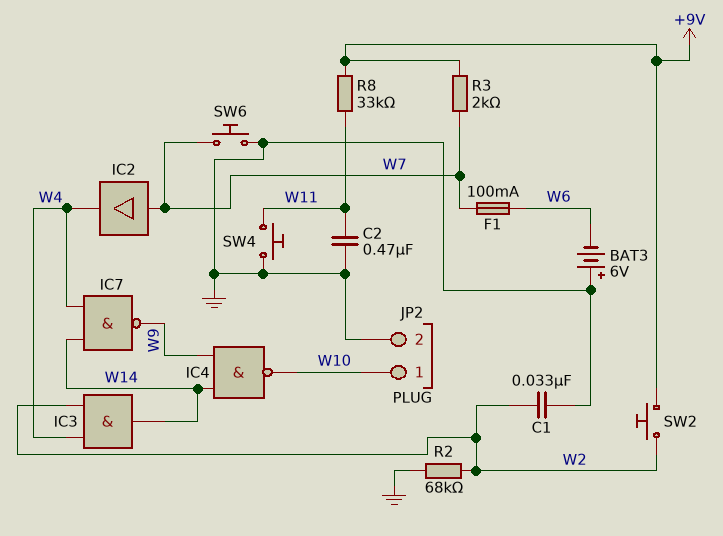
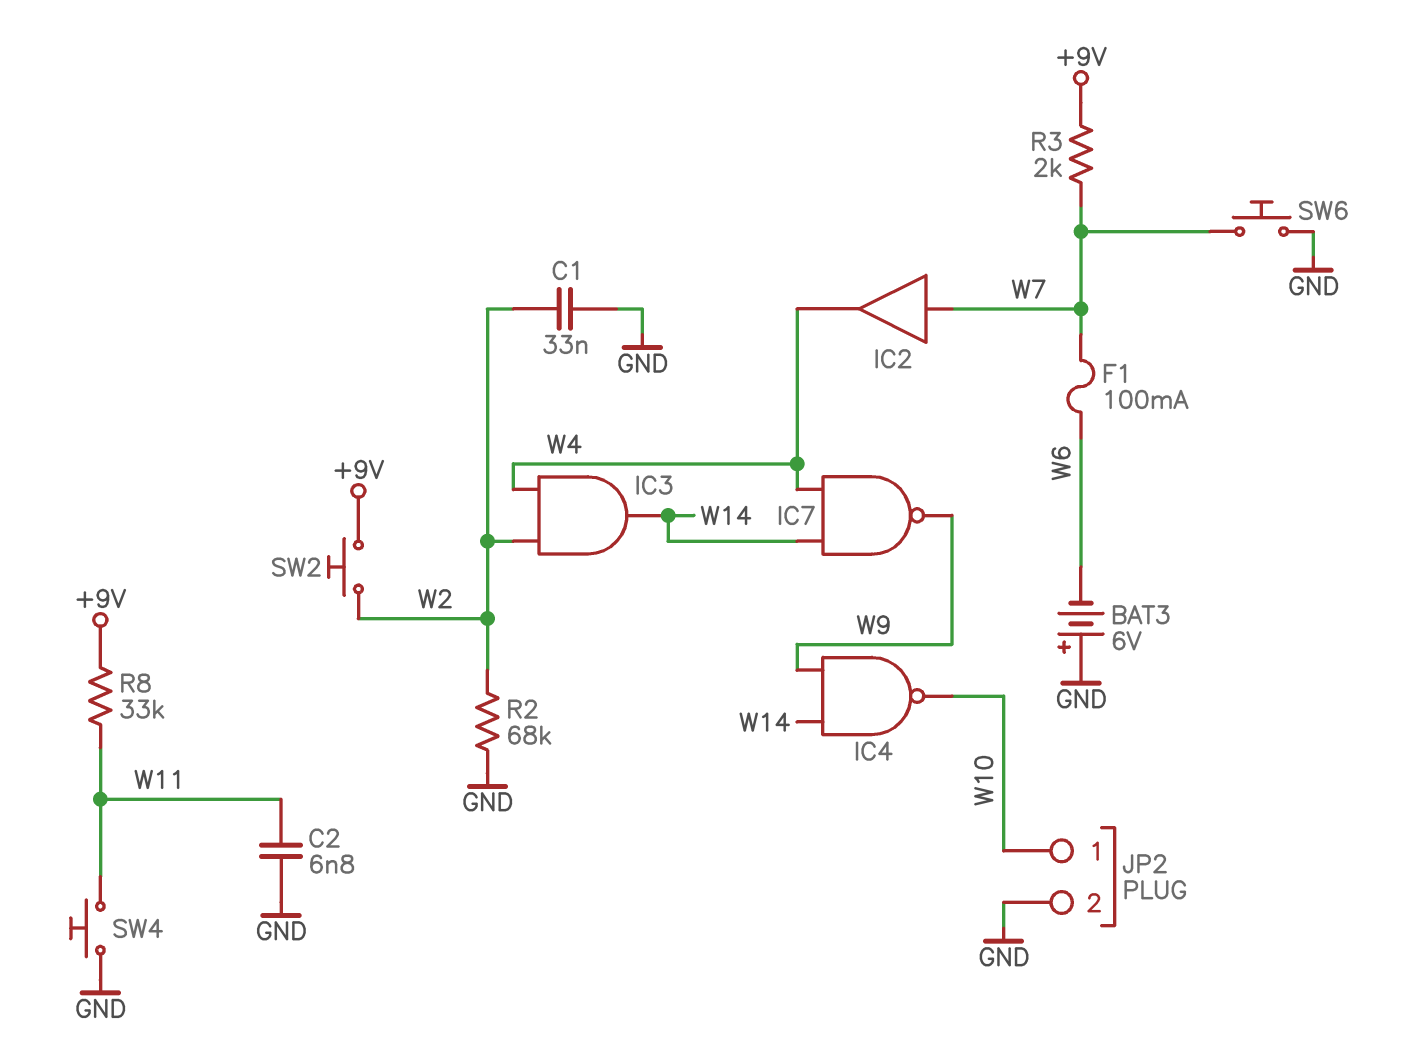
C2: 470nF (GND, W11) -> 6.8nF (GND, W11)

